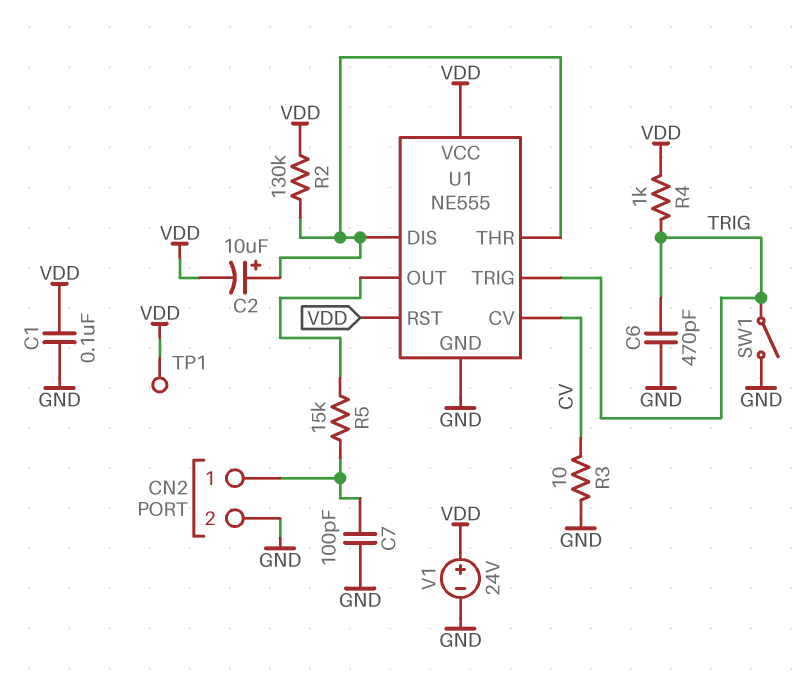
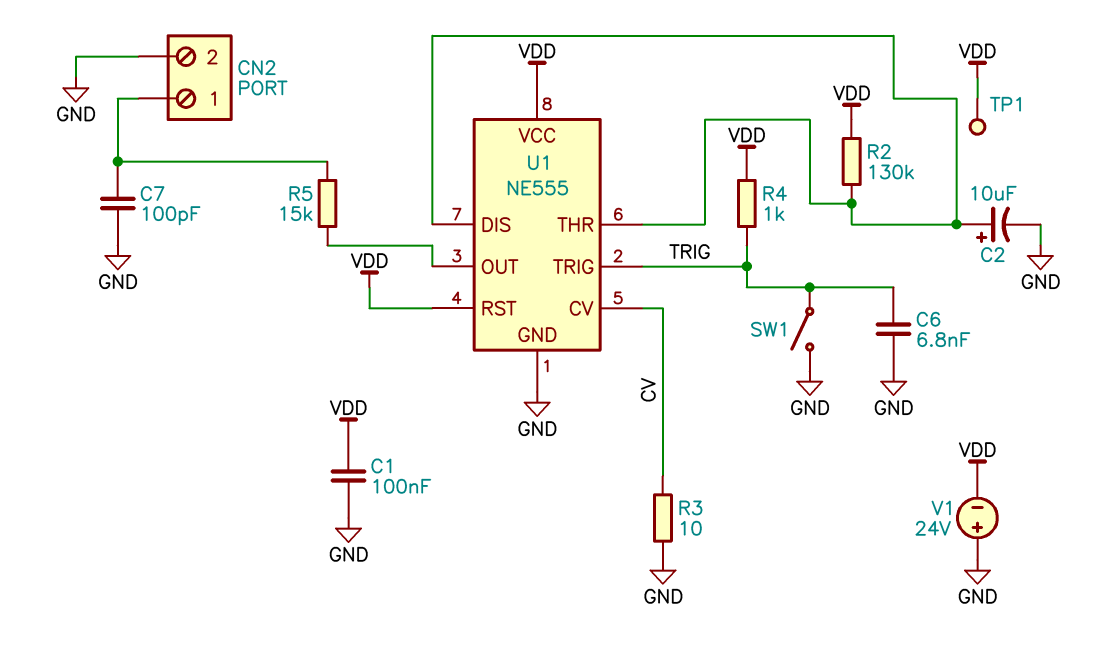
C2: 10uF (plus U1/DIS, minus VDD) -> 10uF (plus U1/DIS, minus GND)
C6: 470pF (GND, TRIG) -> 6.8nF (GND, TRIG)
V1: 24V (plus VDD, minus GND) -> 24V (plus GND, minus VDD)

